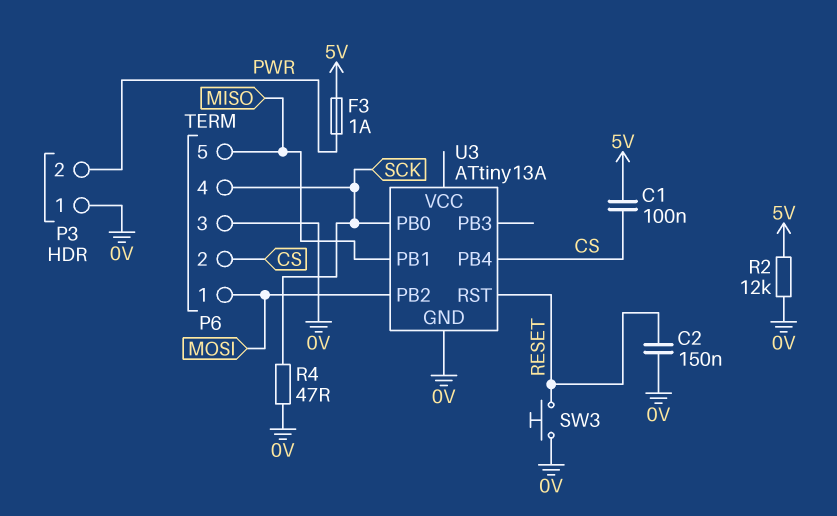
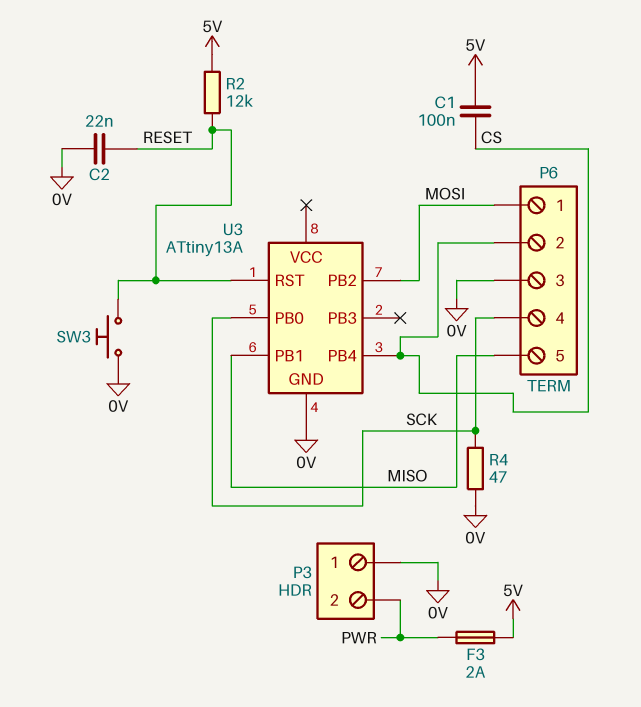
C2: 150nF (0V, RESET) -> 22nF (0V, RESET)
F3: 1A (5V, PWR) -> 2A (5V, PWR)
R2: 12k (0V, 5V) -> 12k (5V, RESET)

